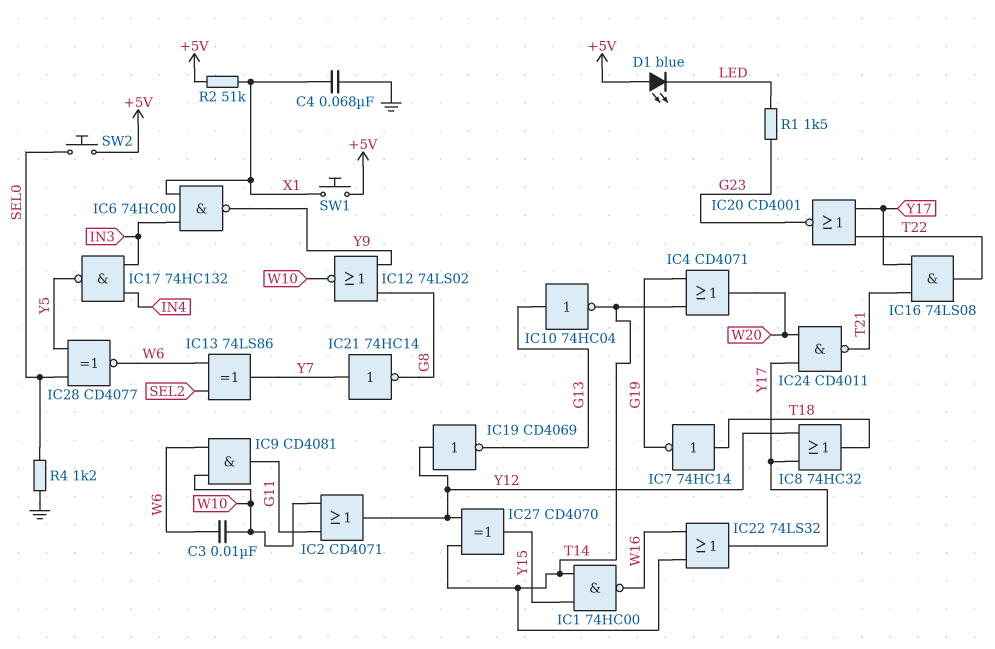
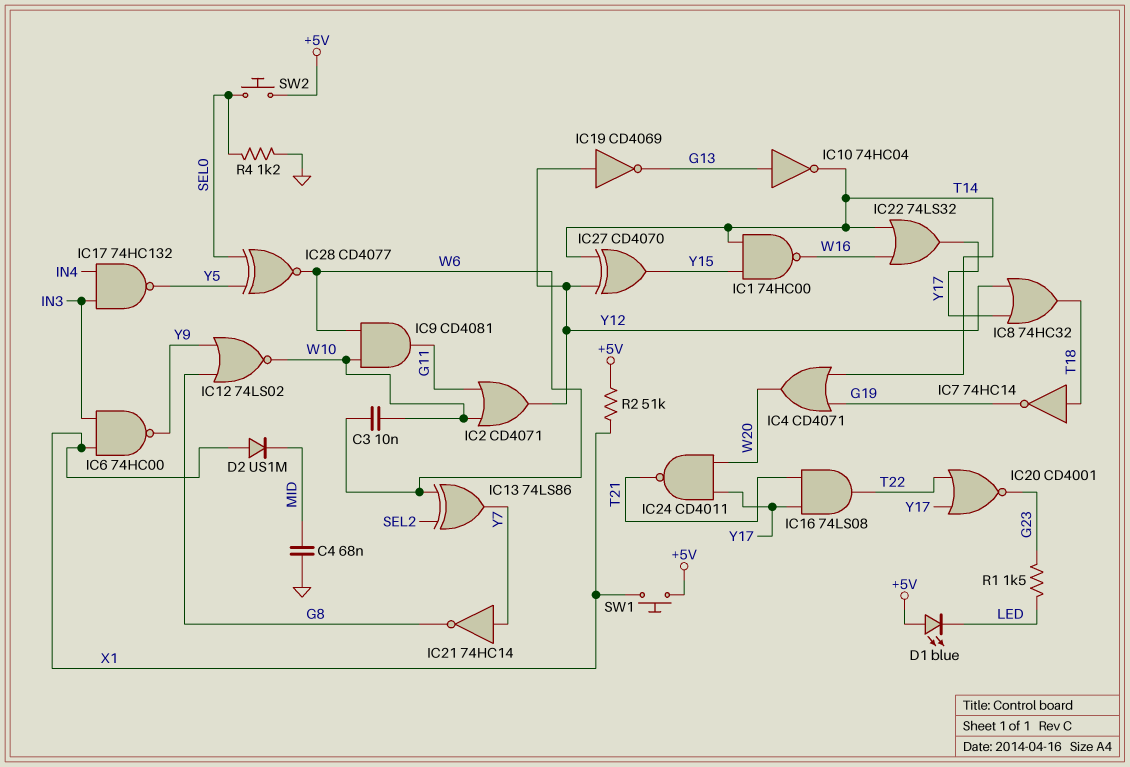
C4: 68nF (GND, X1) -> 68nF (GND, MID)
D2: none -> diode US1M (A X1, K MID)

